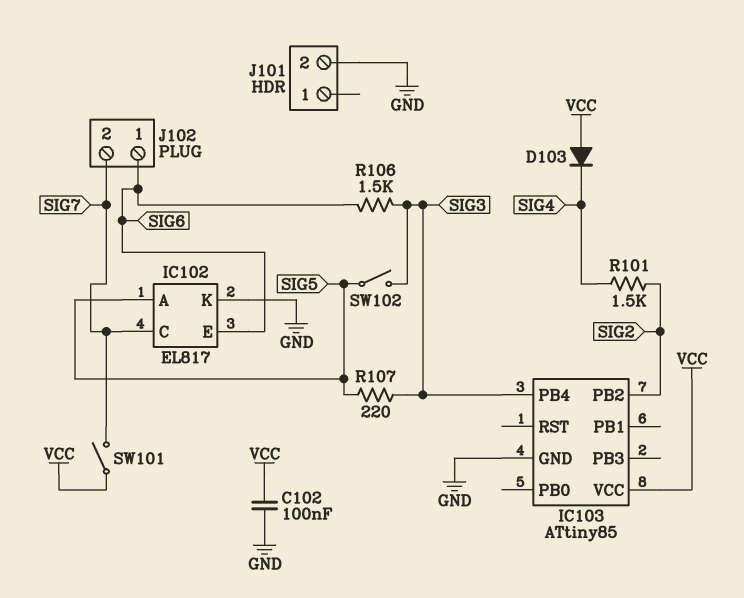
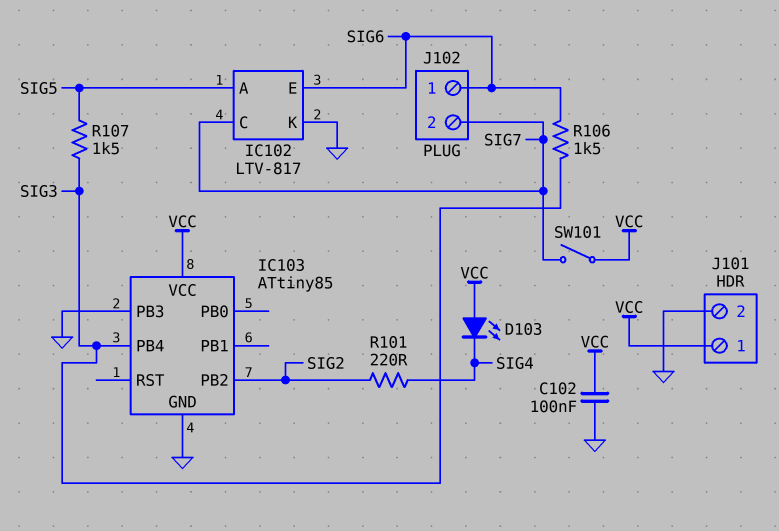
D103: diode (A VCC, K SIG4) -> LED (A VCC, K SIG4)
IC102: EL817 -> LTV-817
IC103 pin PB3: none -> GND
J101 pin 1: none -> VCC
R101: 1.5k (SIG2, SIG4) -> 220 (SIG2, SIG4)
R107: 220 (SIG3, SIG5) -> 1.5k (SIG3, SIG5)
SW102: switch (SIG3, SIG5) -> none

